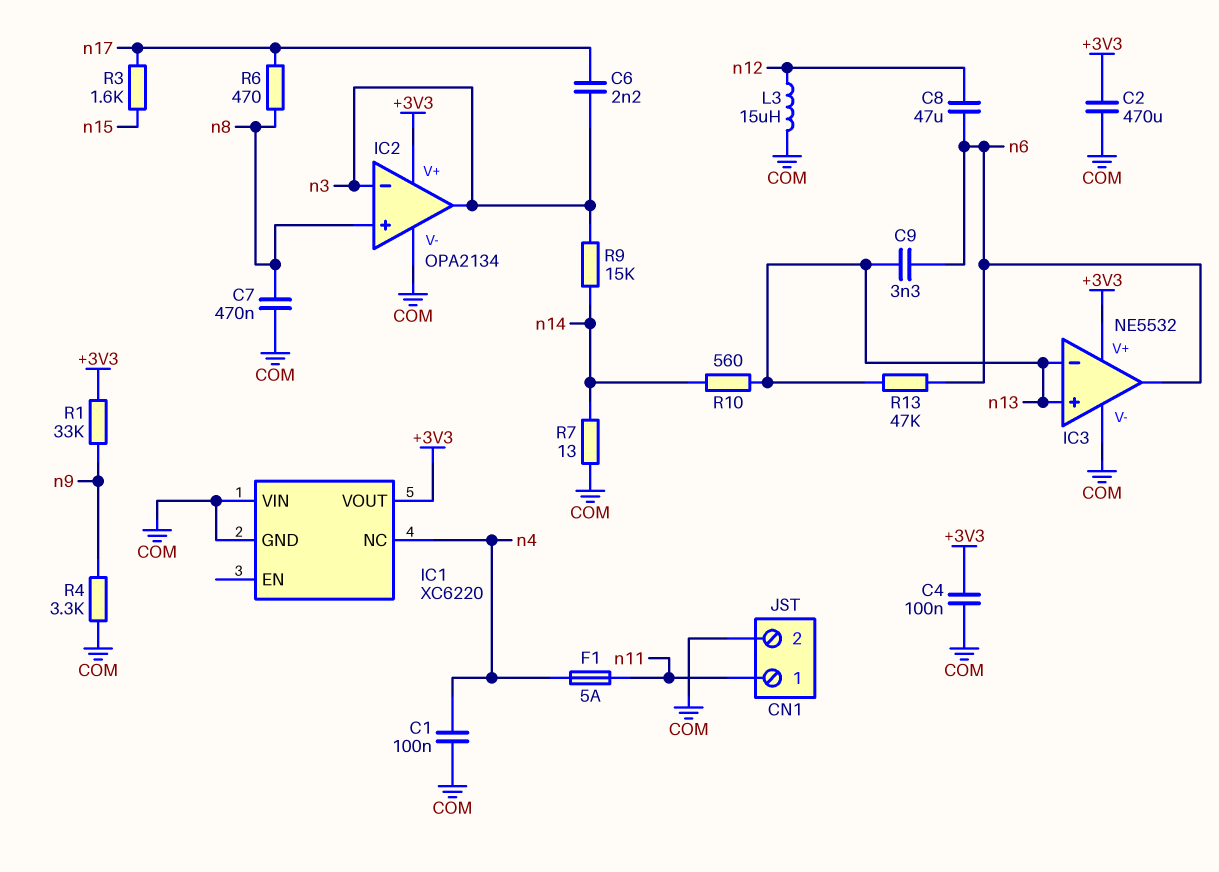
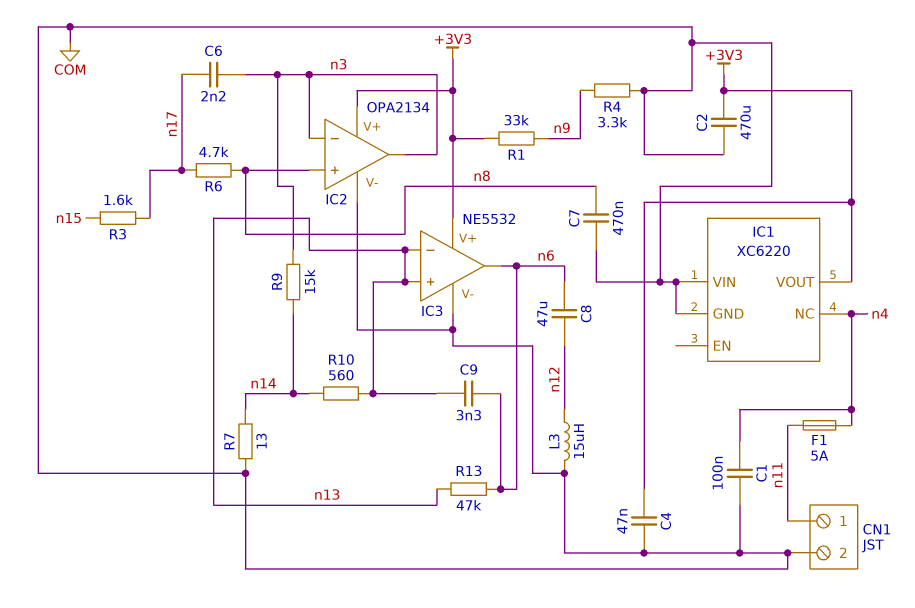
C4: 100nF (+3V3, COM) -> 47nF (+3V3, COM)
R6: 470 (n8, n17) -> 4.7k (n8, n17)

